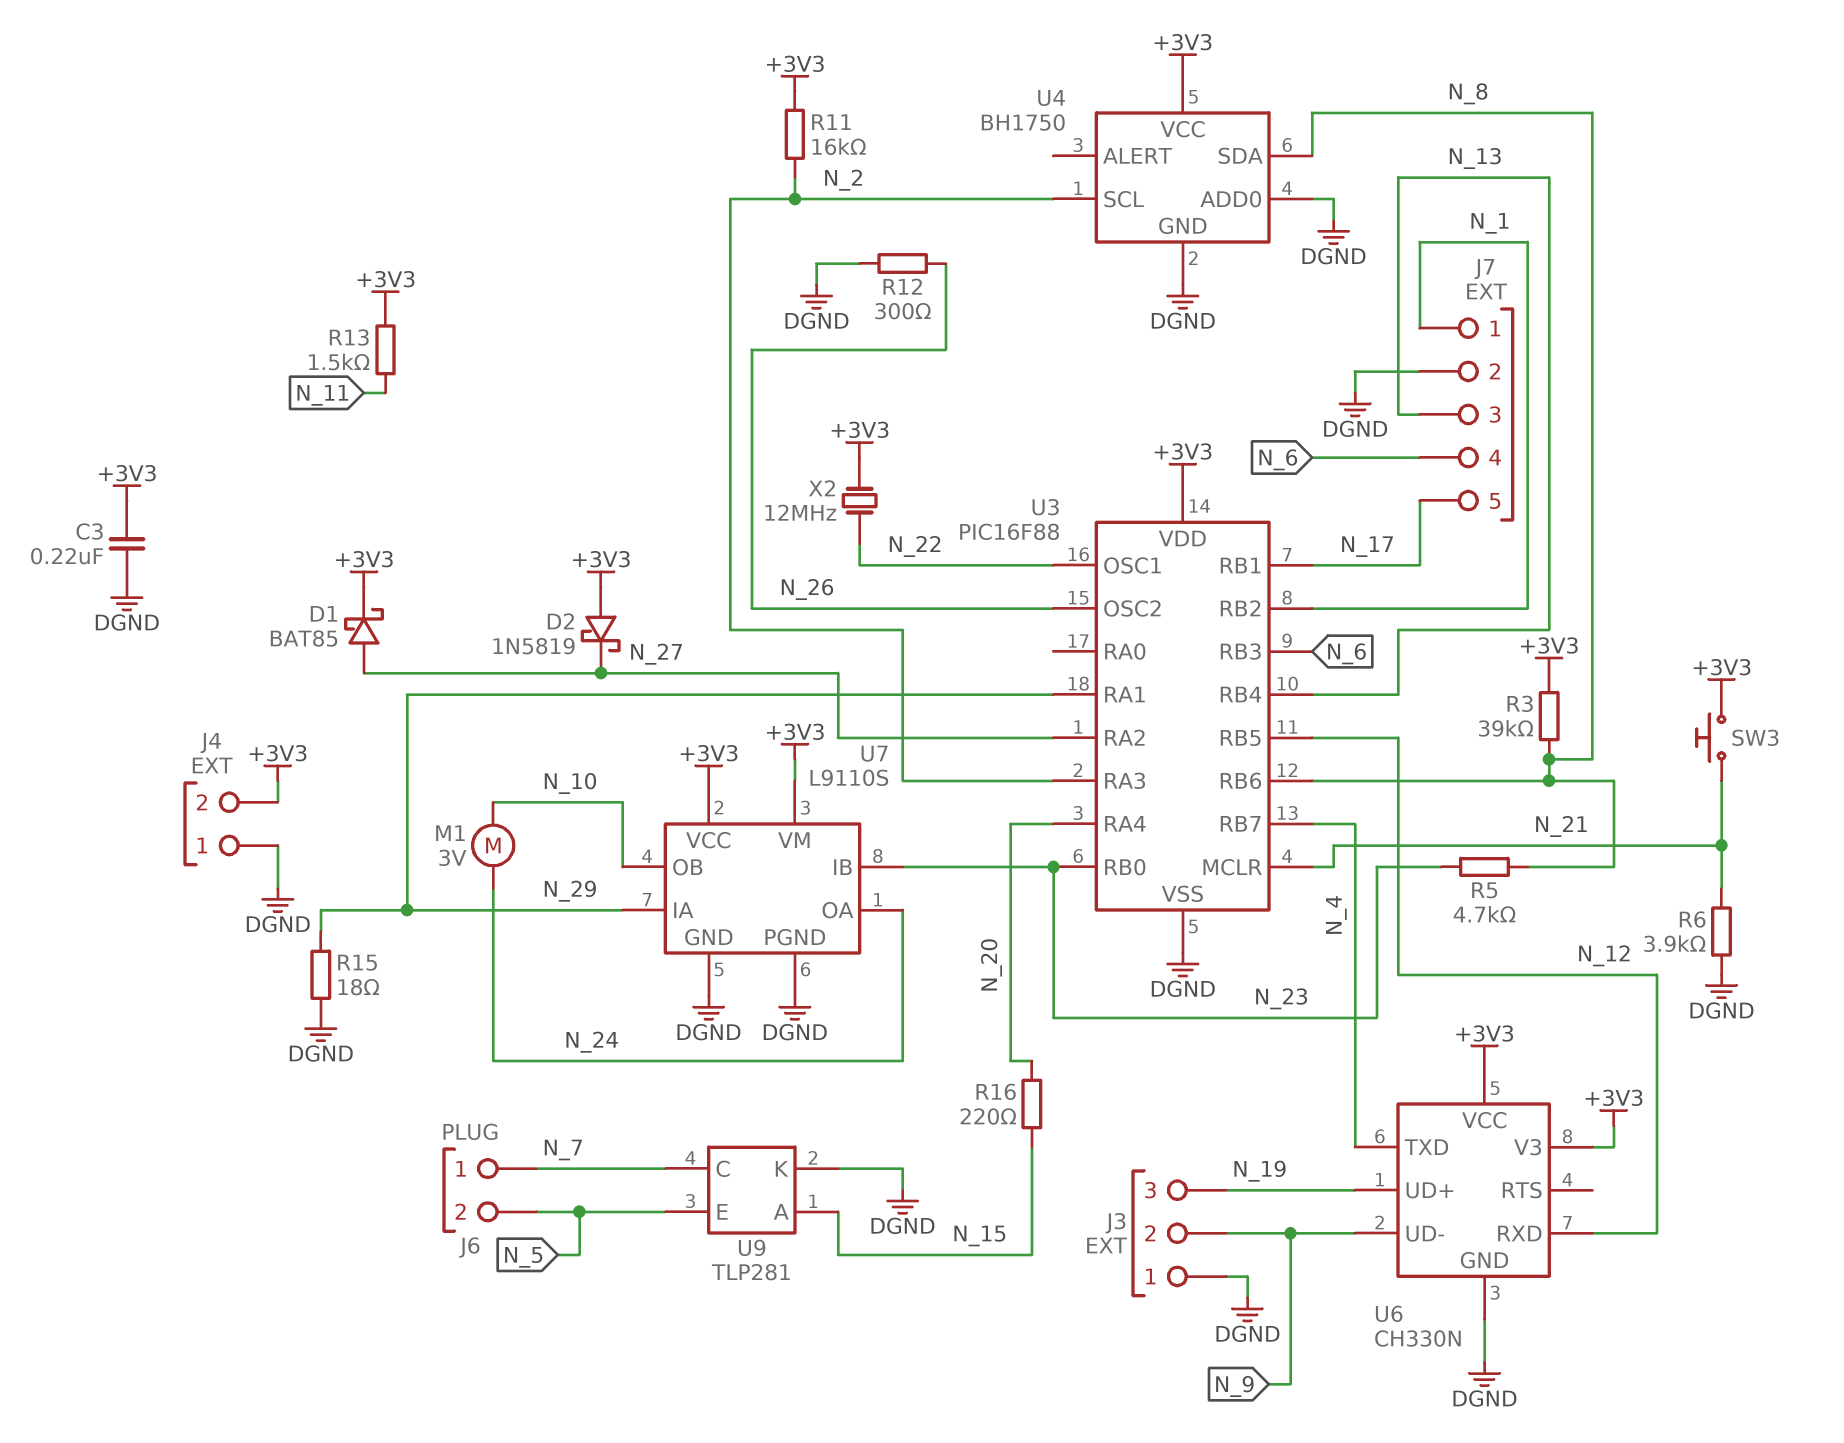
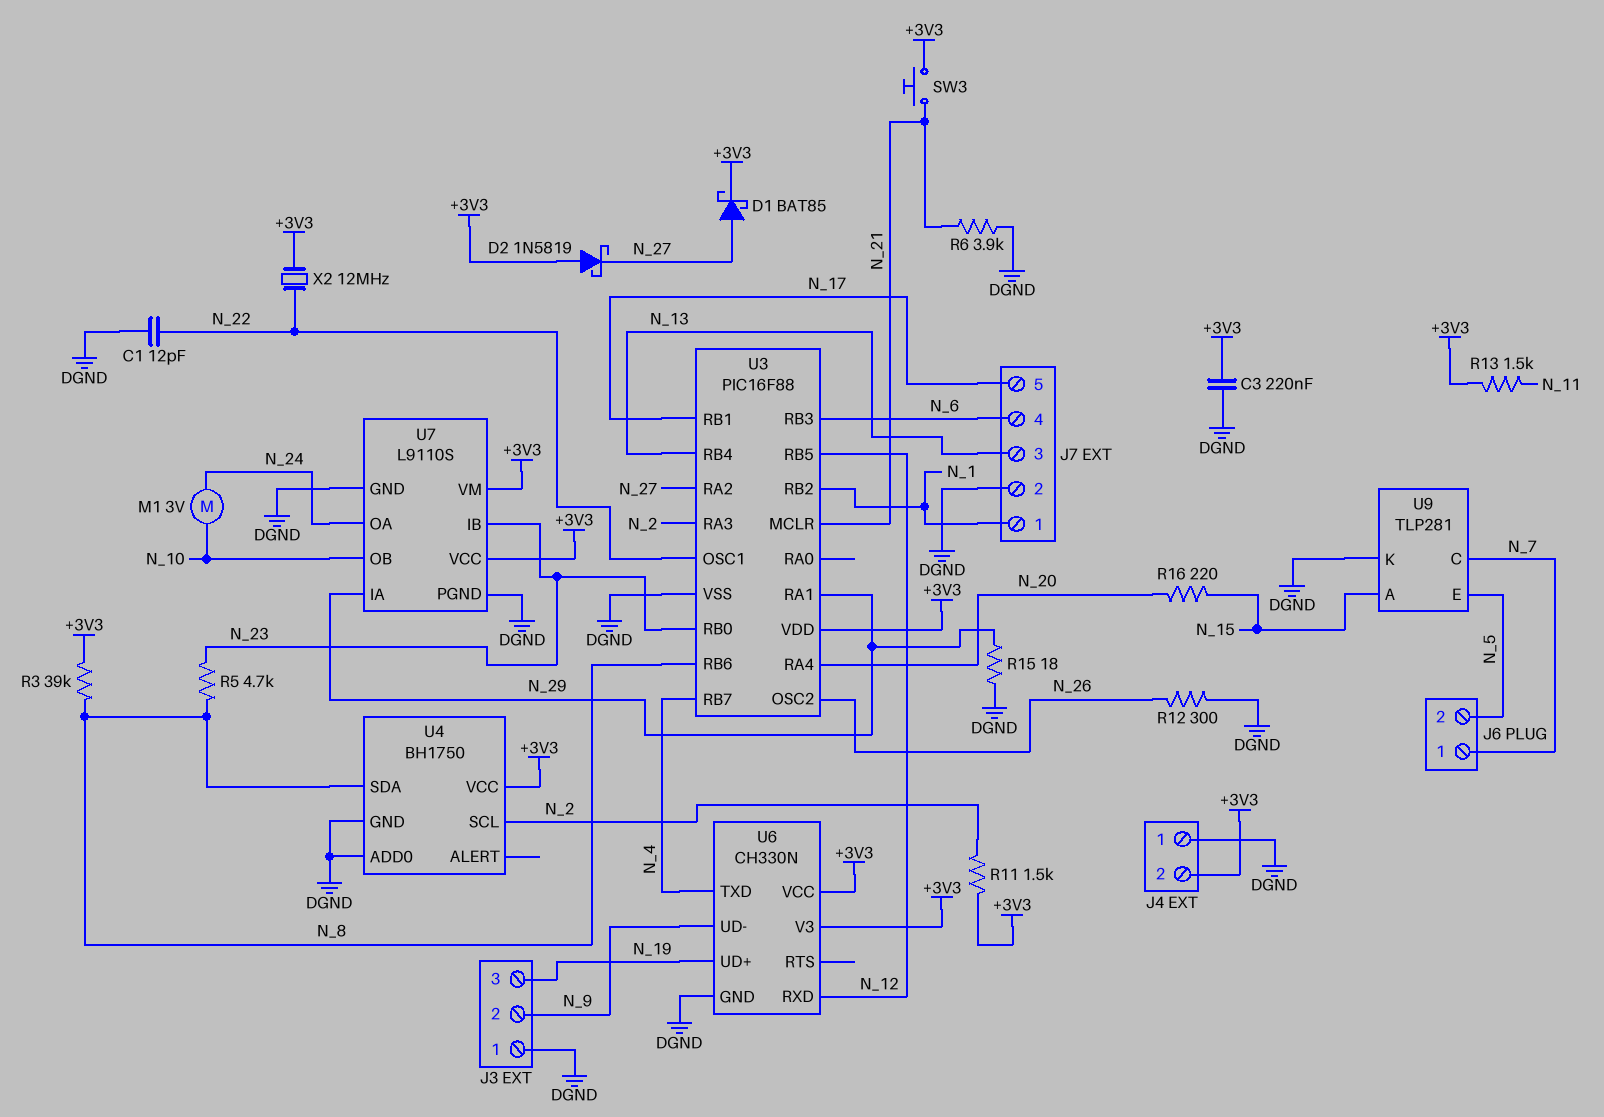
C1: none -> 12pF (DGND, N_22)
R11: 16k (+3V3, N_2) -> 1.5k (+3V3, N_2)

